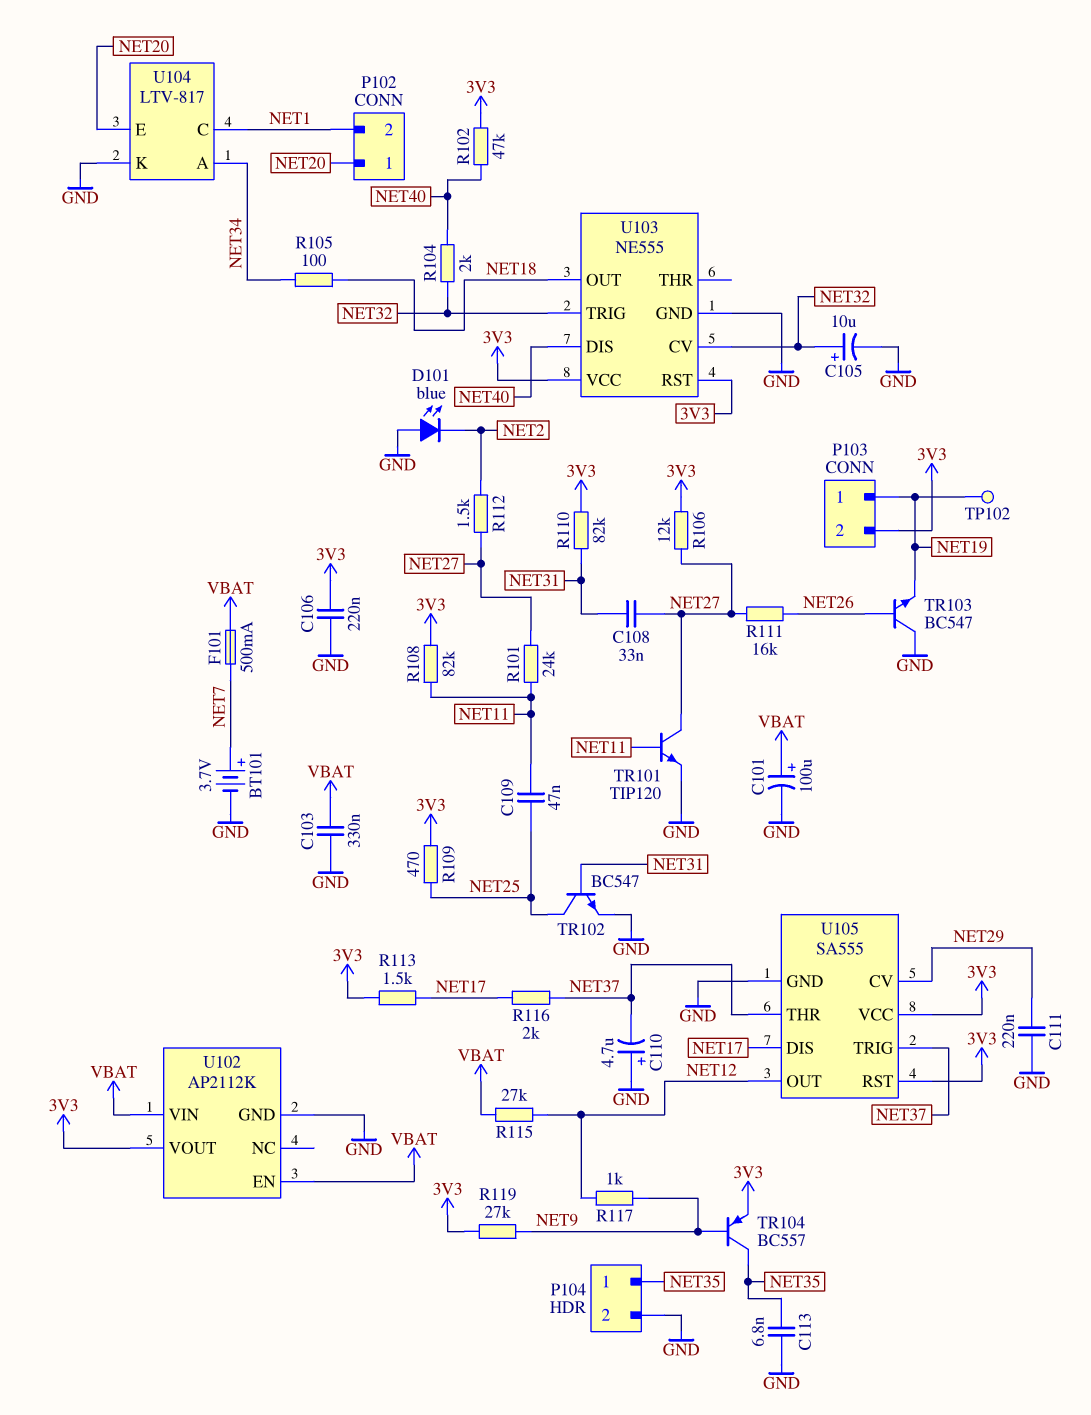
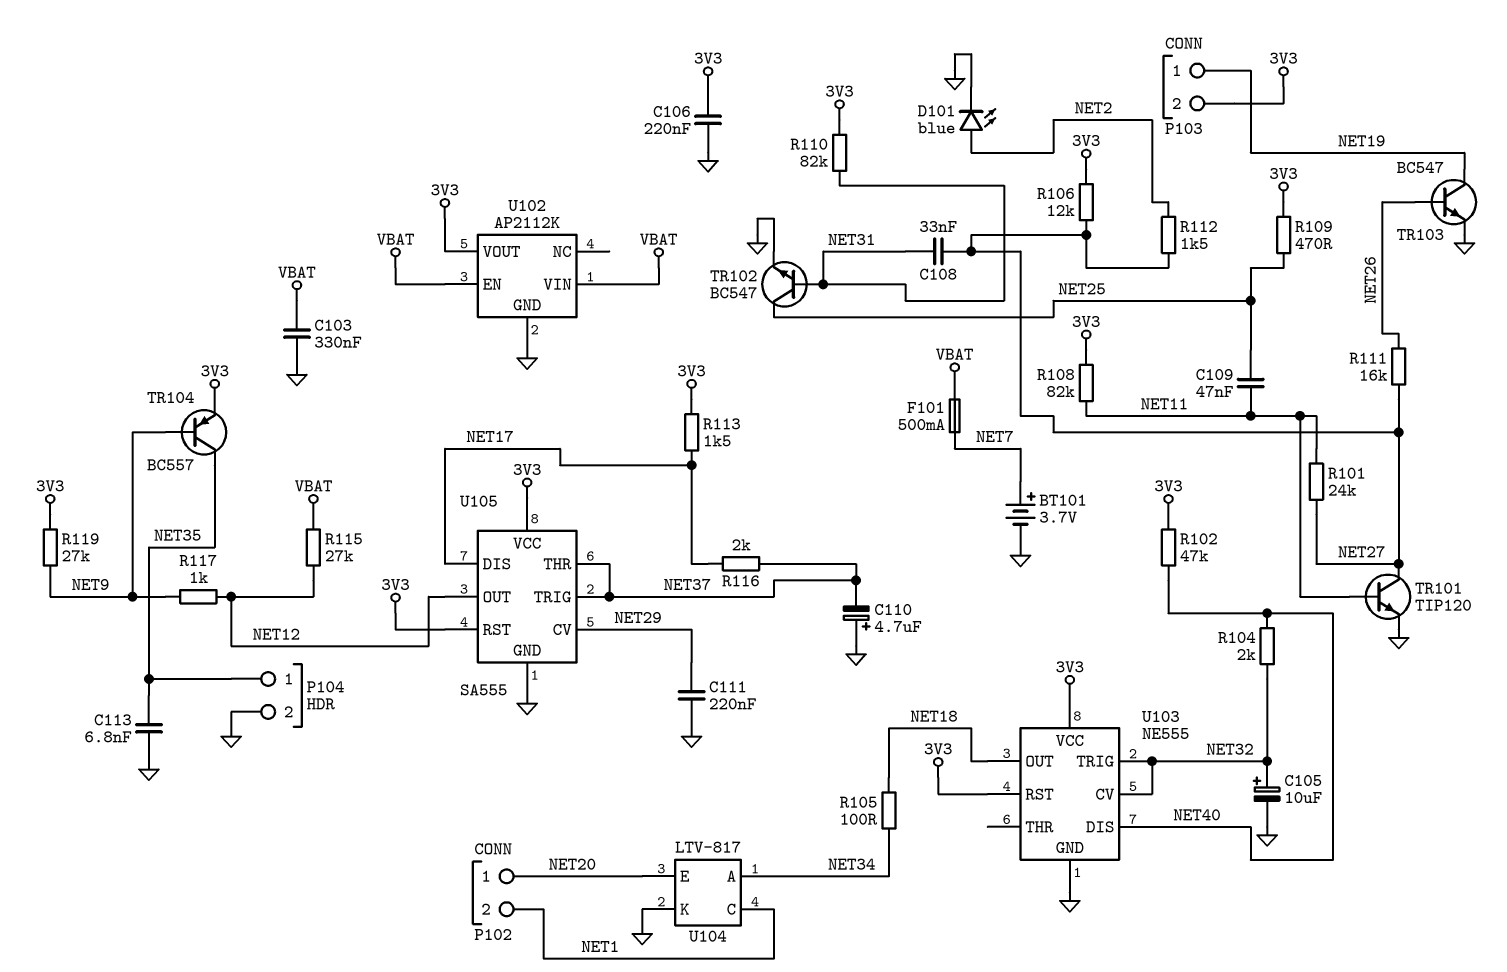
C101: 100uF (plus VBAT, minus GND) -> none
D101: LED blue (A GND, K NET2) -> LED blue (A NET2, K GND)
TP102: test point (NET19) -> none
TR103: NPN BC547 (B NET26, C GND, E NET19) -> NPN BC547 (B NET26, C NET19, E GND)

